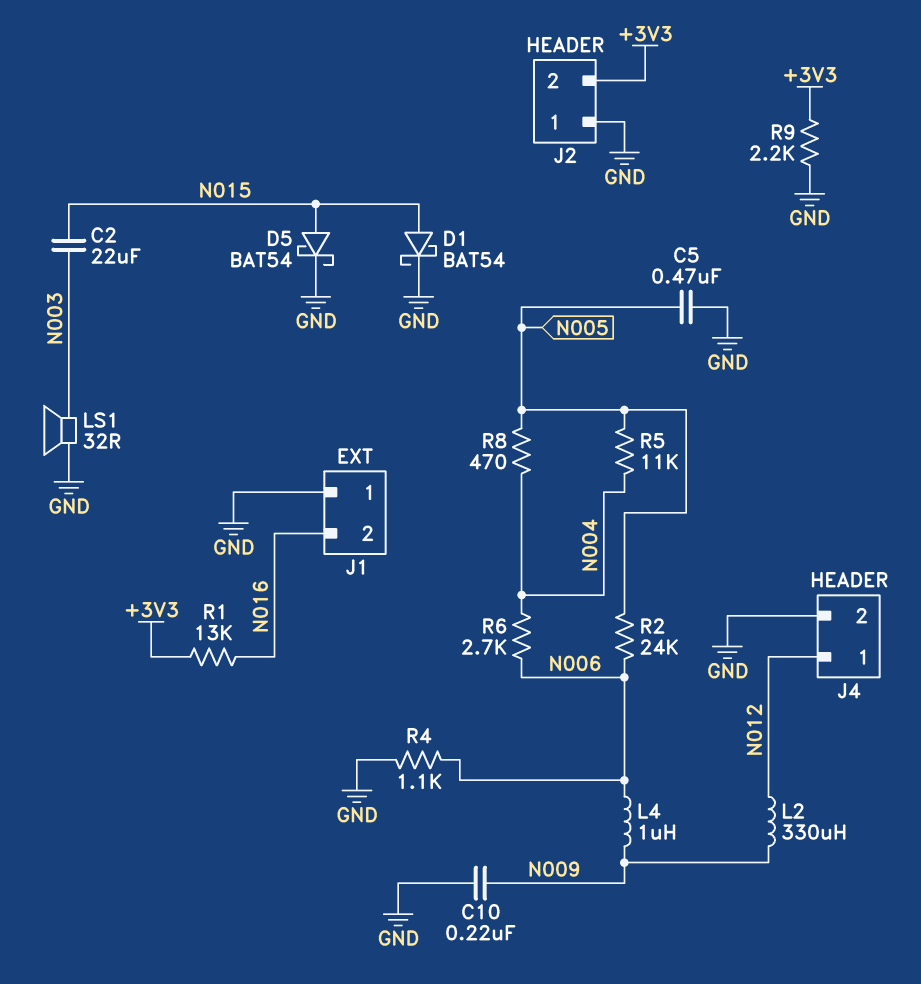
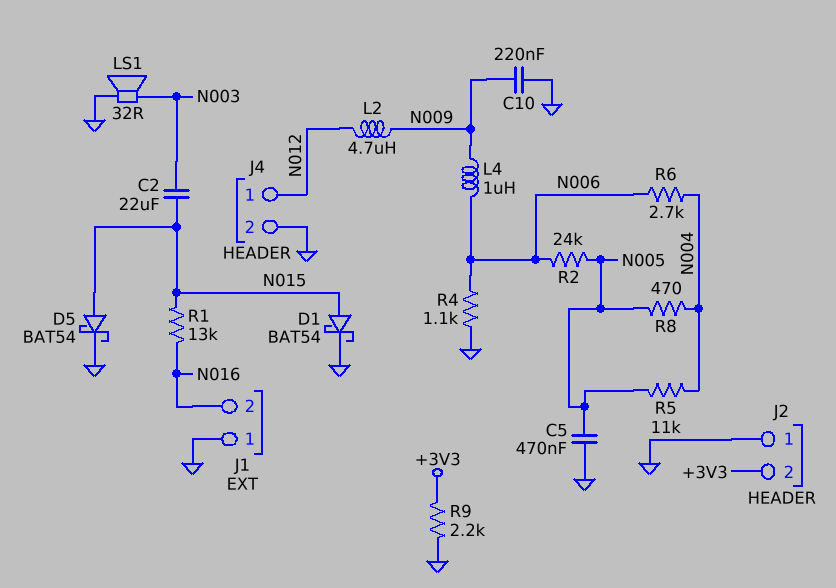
L2: 330uH (N009, N012) -> 4.7uH (N009, N012)
R1: 13k (+3V3, N016) -> 13k (N015, N016)

